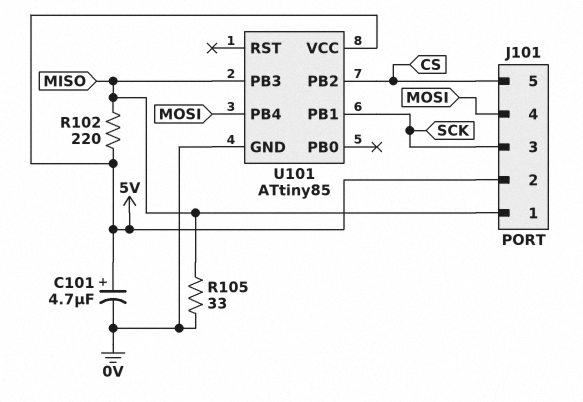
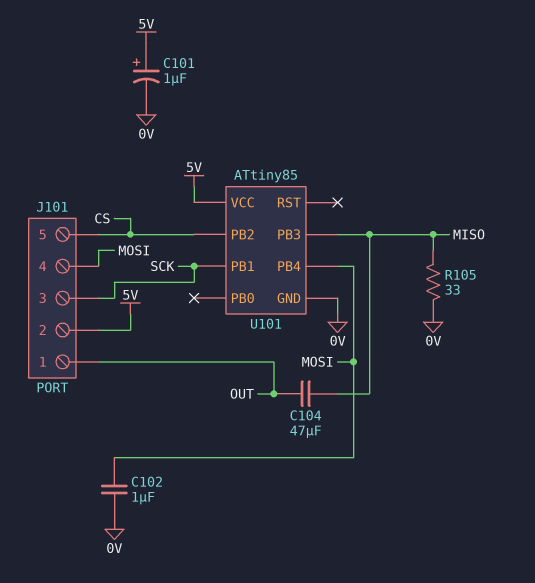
C101: 4.7uF (plus 5V, minus 0V) -> 1uF (plus 5V, minus 0V)
C102: none -> 1uF (0V, MOSI)
C104: none -> 47uF (MISO, OUT)
J101 pin 1: MISO -> OUT
R102: 220 (5V, MISO) -> none

